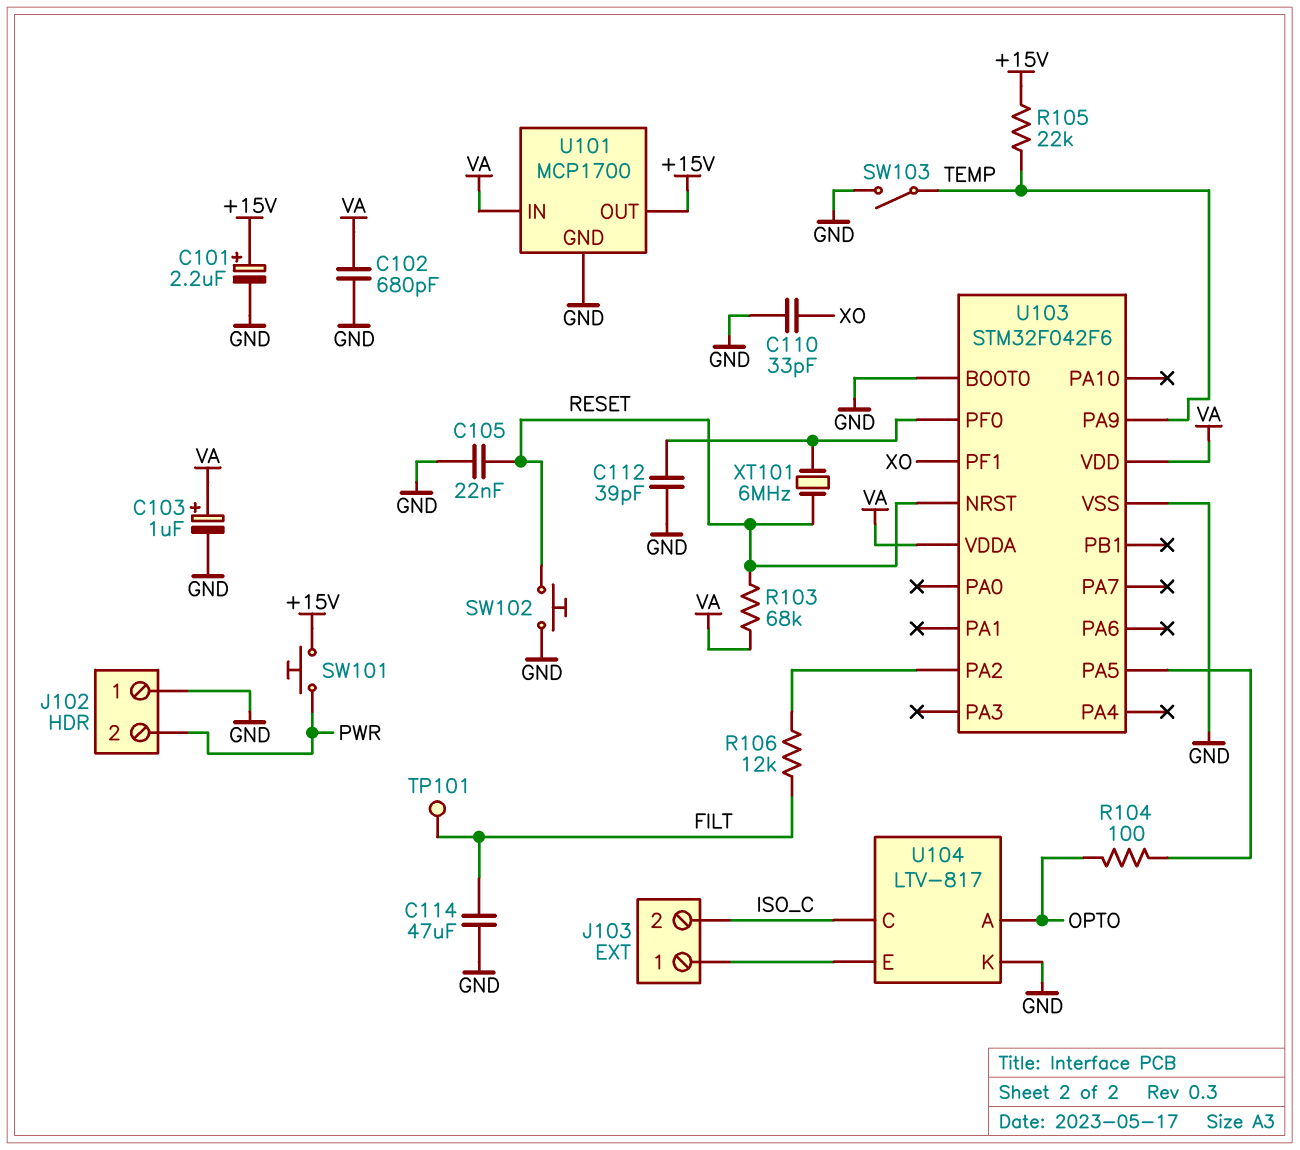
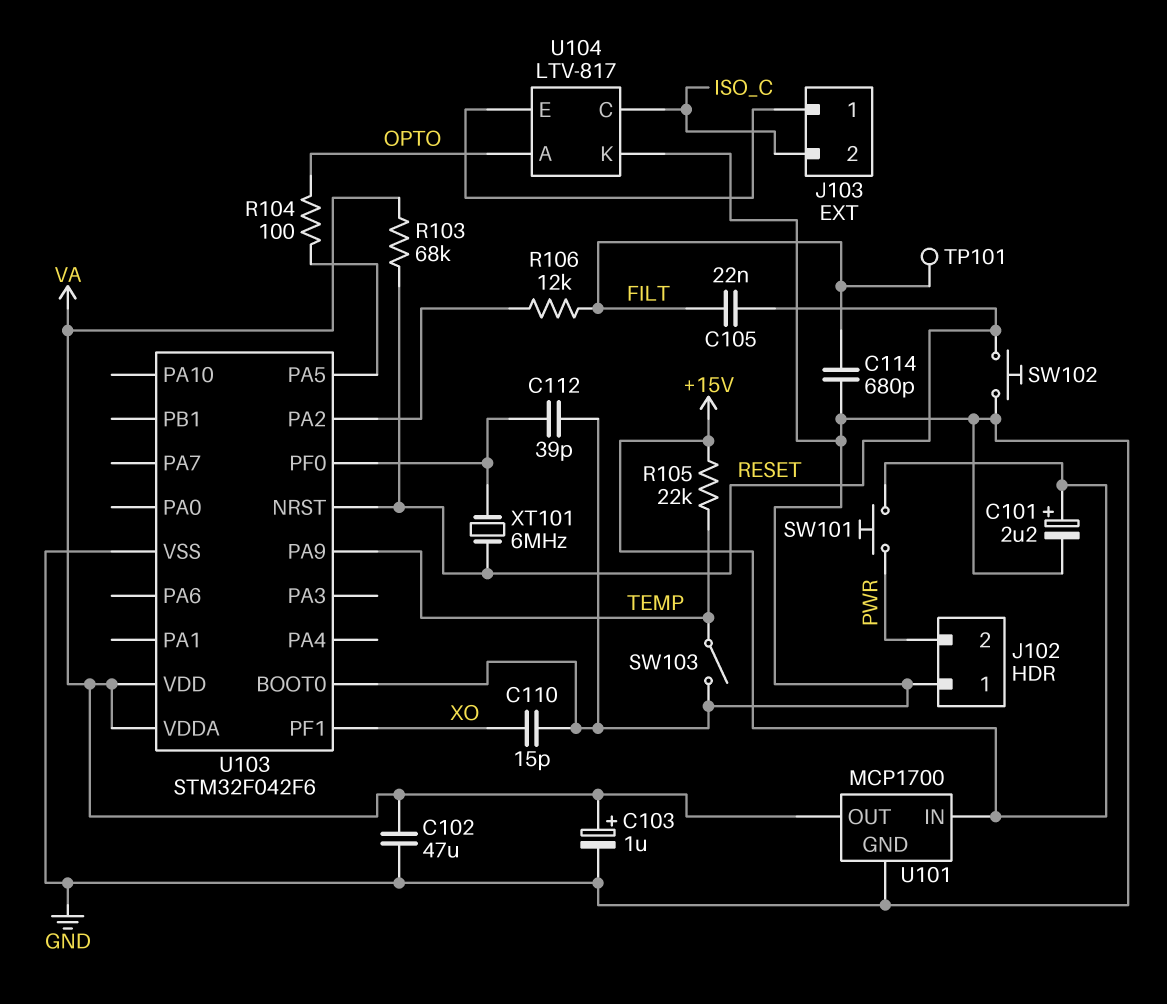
C102: 680pF (GND, VA) -> 47uF (GND, VA)
C105: 22nF (GND, RESET) -> 22nF (FILT, RESET)
C110: 33pF (GND, XO) -> 15pF (GND, XO)
C114: 47uF (FILT, GND) -> 680pF (FILT, GND)
U101 pin IN: VA -> +15V
U101 pin OUT: +15V -> VA

